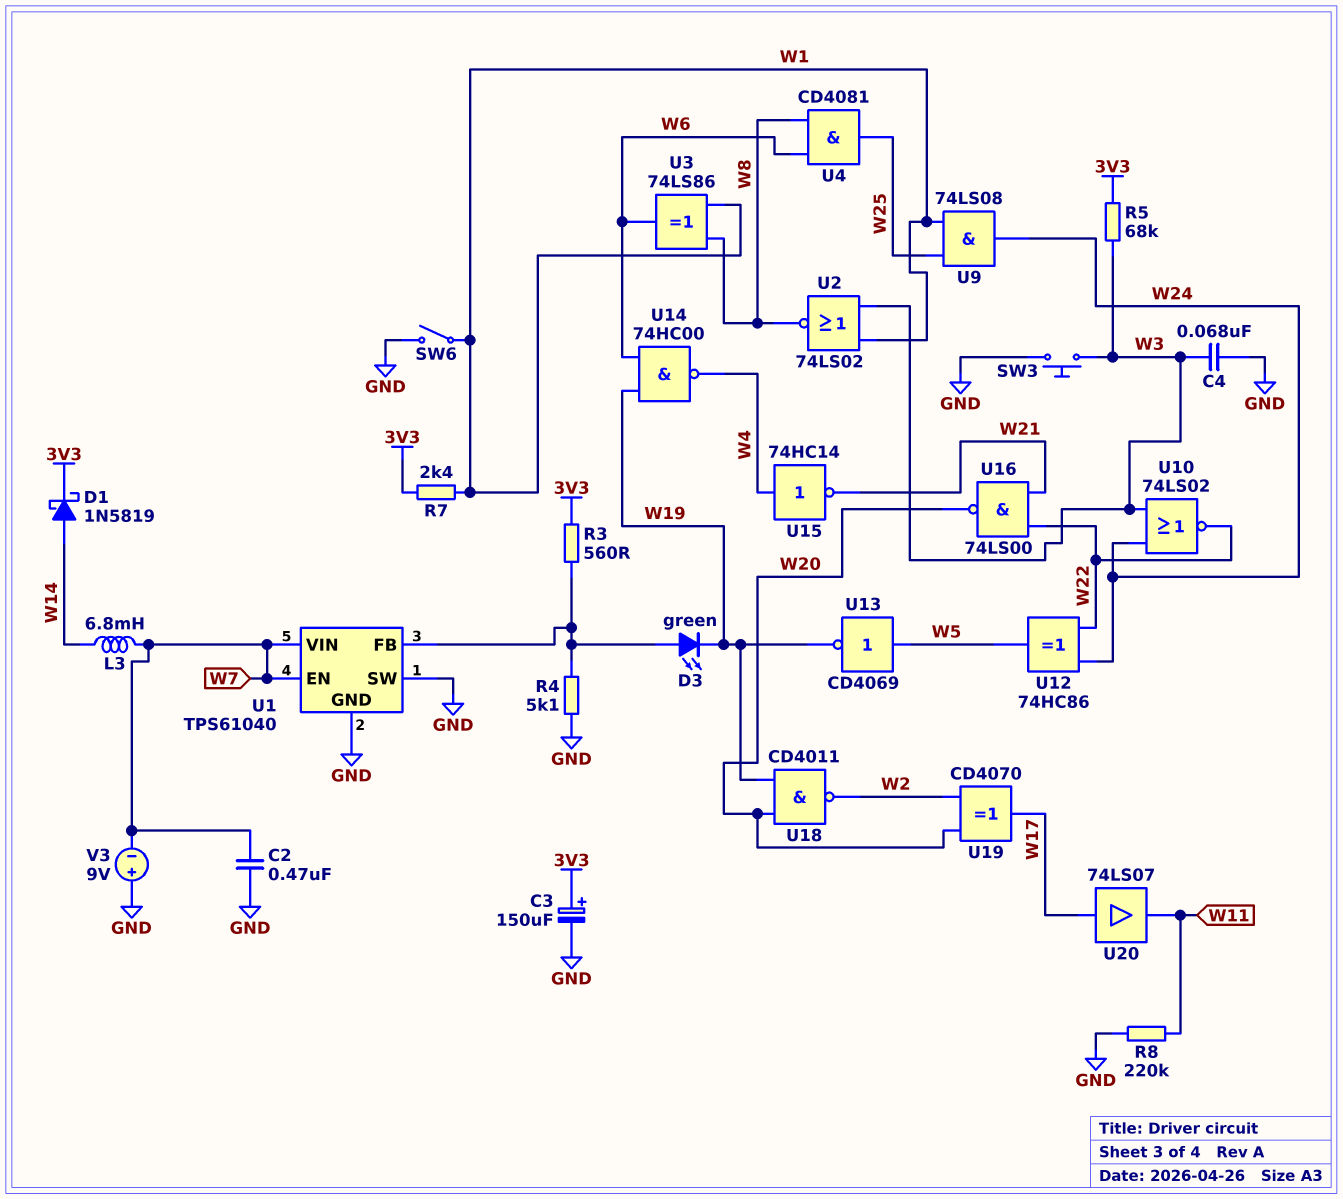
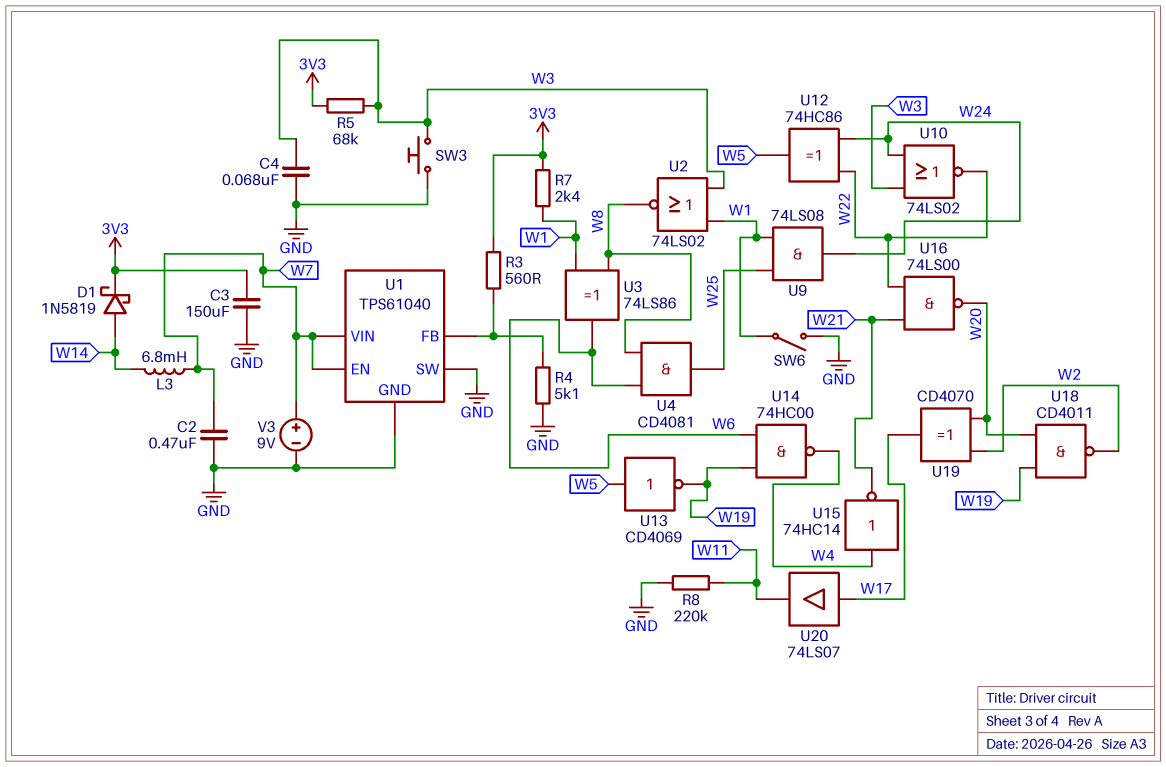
C3: 150uF (plus 3V3, minus GND) -> 150uF (3V3, GND)
D3: LED green (A U1/FB, K W19) -> none
V3: 9V (plus GND, minus W7) -> 9V (plus W7, minus GND)

